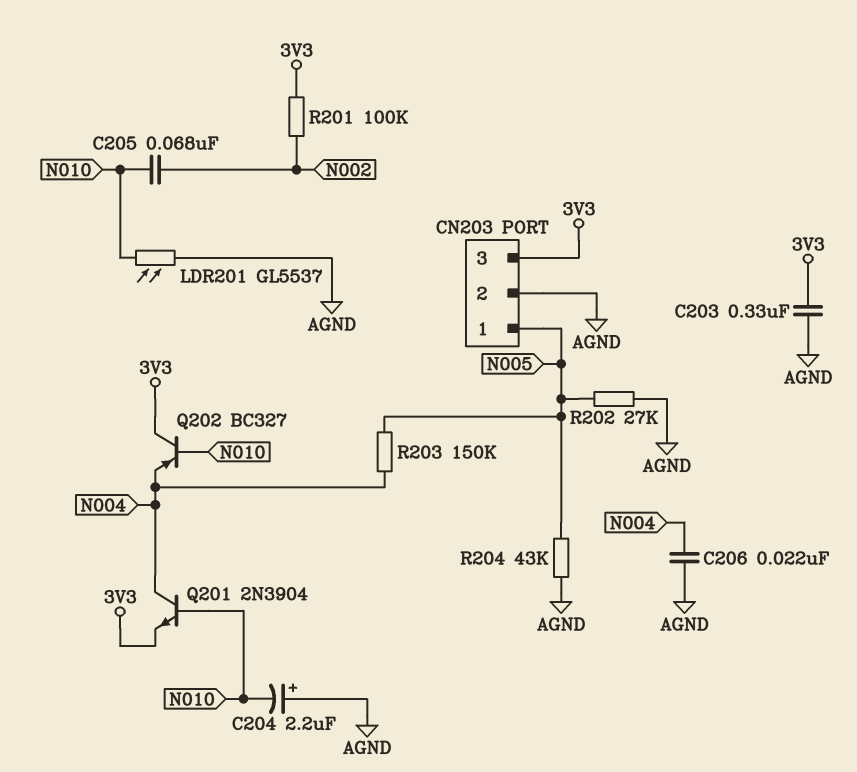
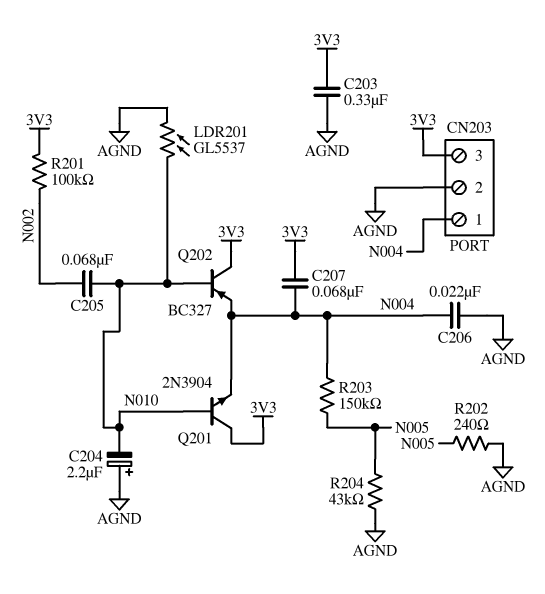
C207: none -> 68nF (3V3, N004)
CN203 pin 1: N005 -> N004
Q201: NPN 2N3904 (B N010, C N004, E 3V3) -> NPN 2N3904 (B N010, C 3V3, E N004)
R202: 27k (AGND, N005) -> 240 (AGND, N005)

